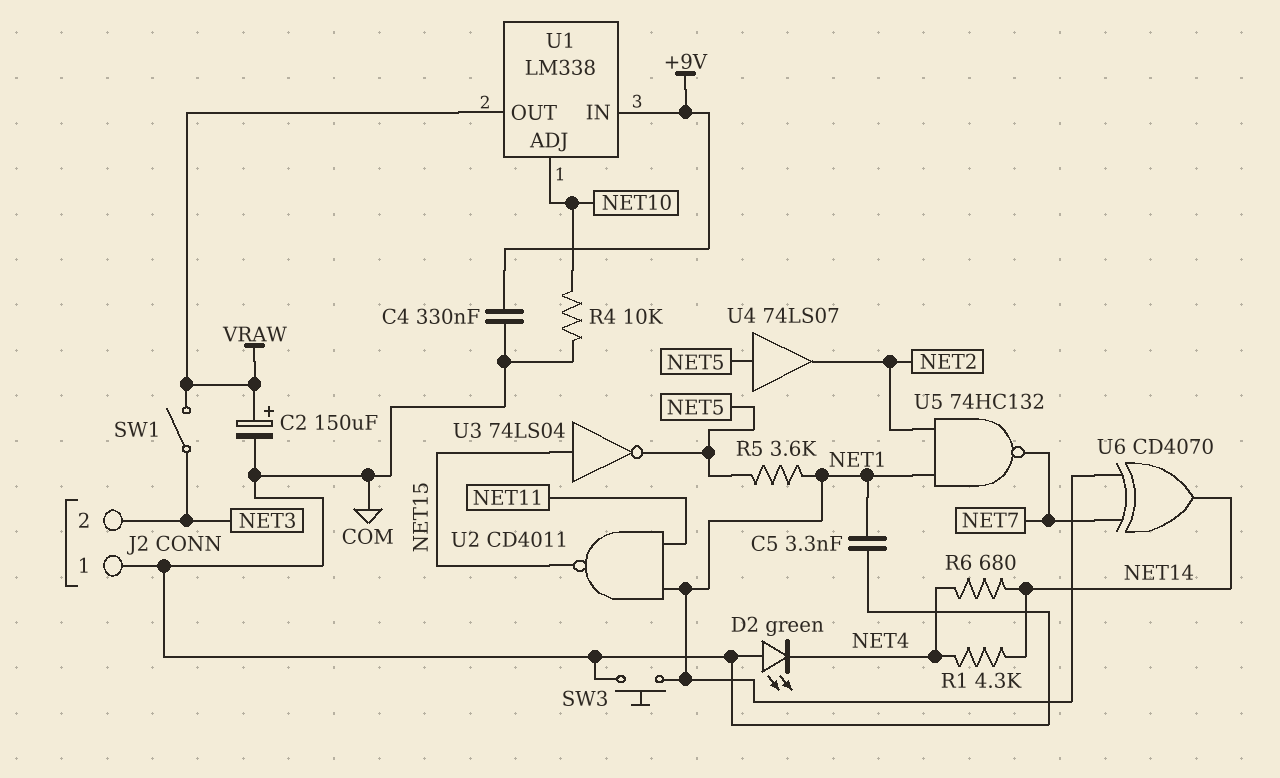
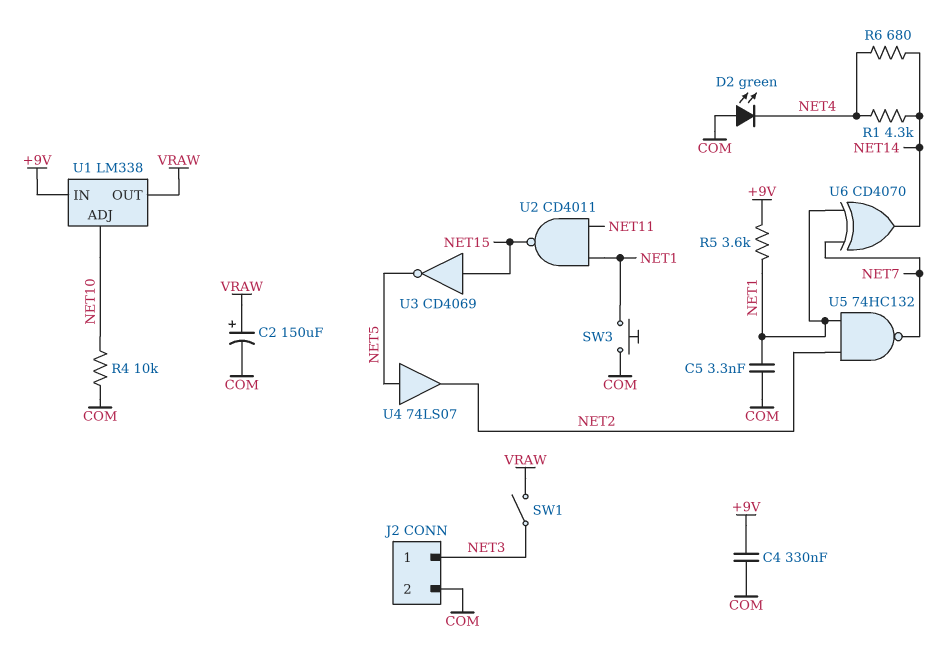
J2 pin 1: COM -> NET3
J2 pin 2: NET3 -> COM
R5: 3.6k (NET1, NET5) -> 3.6k (+9V, NET1)
U3: NOT 74LS04 (in NET15, out NET5) -> NOT CD4069 (in NET15, out NET5)

